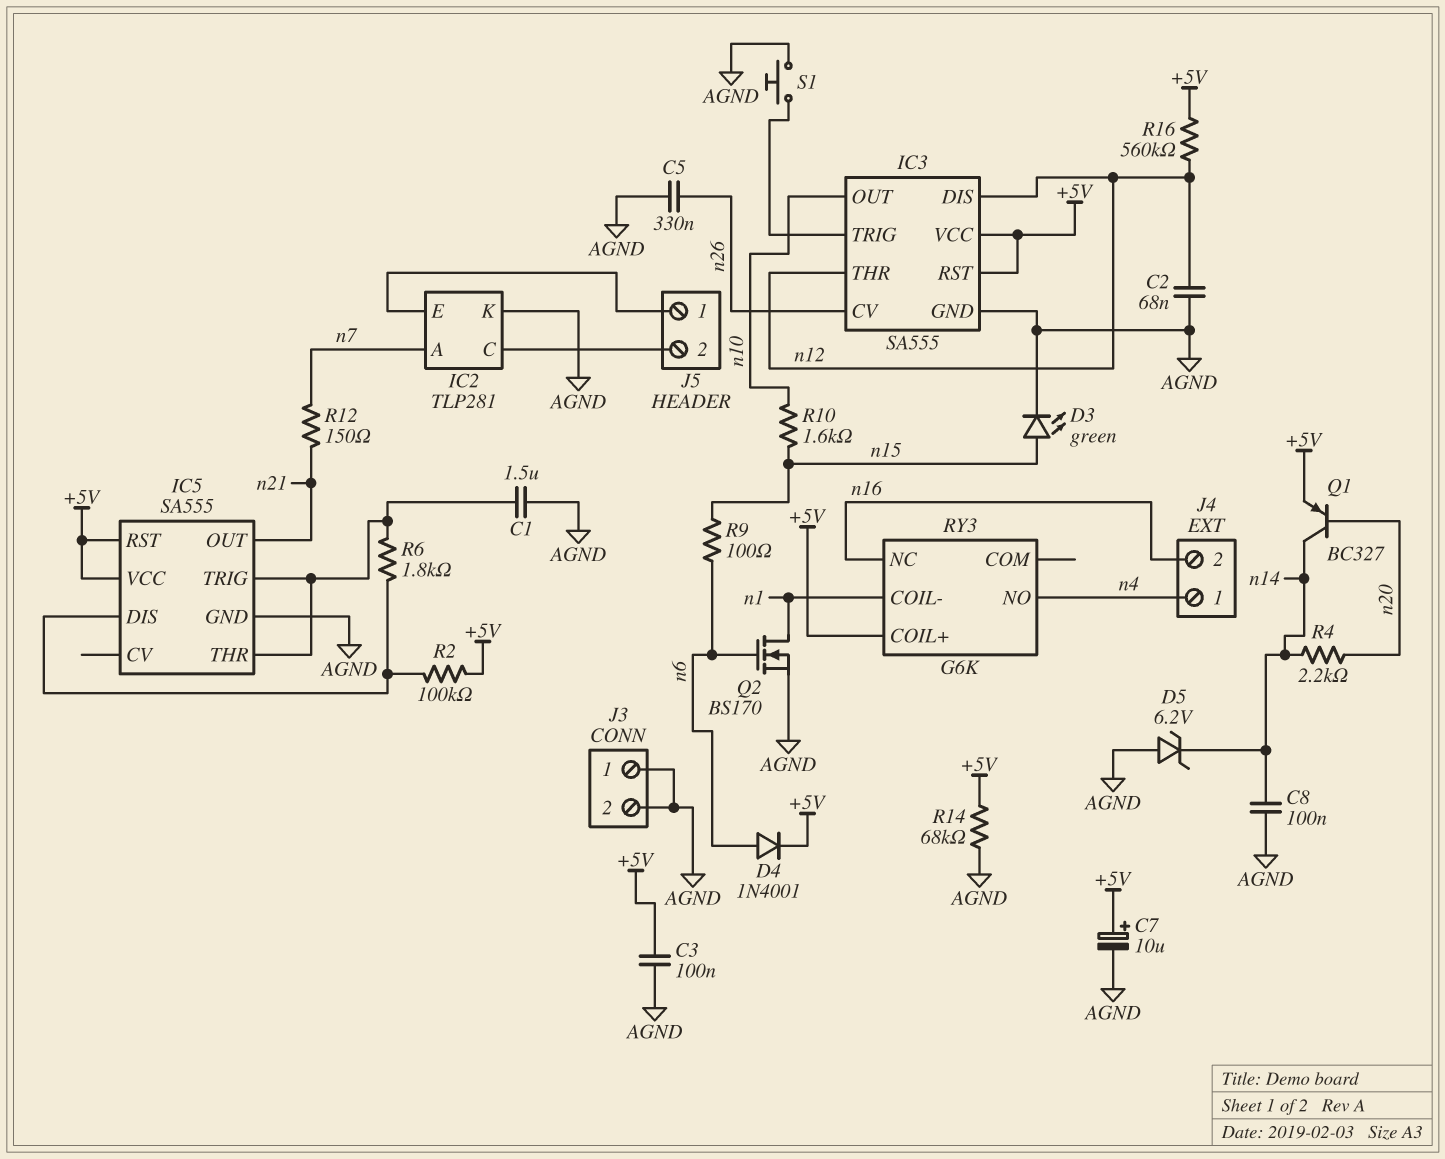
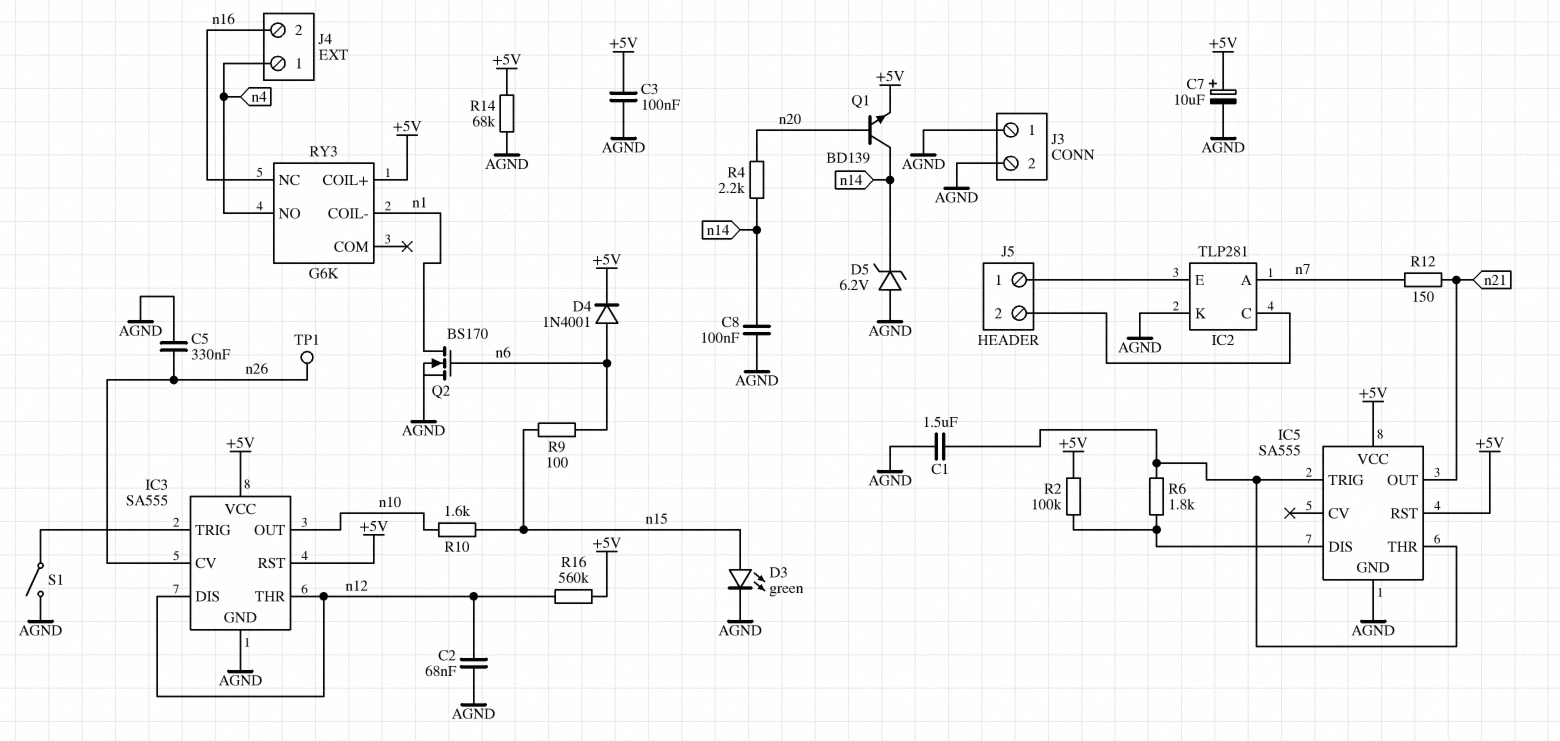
Q1: PNP BC327 (B n20, C n14, E +5V) -> NPN BD139 (B n20, C n14, E +5V)
S1: button (AGND, IC3/TRIG) -> switch (AGND, IC3/TRIG)
TP1: none -> test point (n26)

